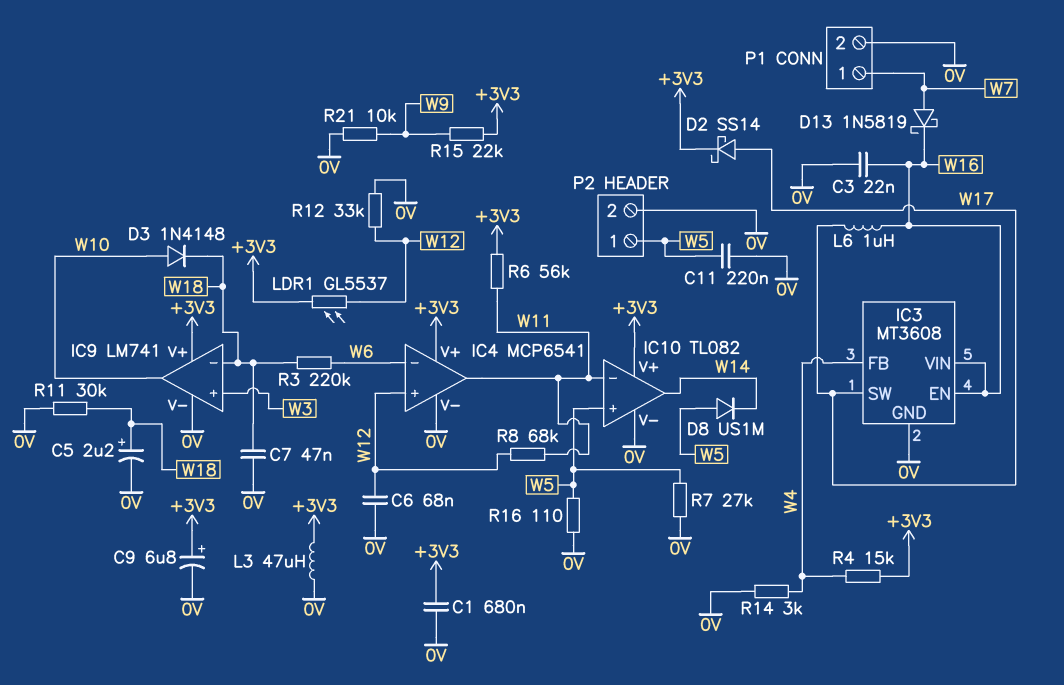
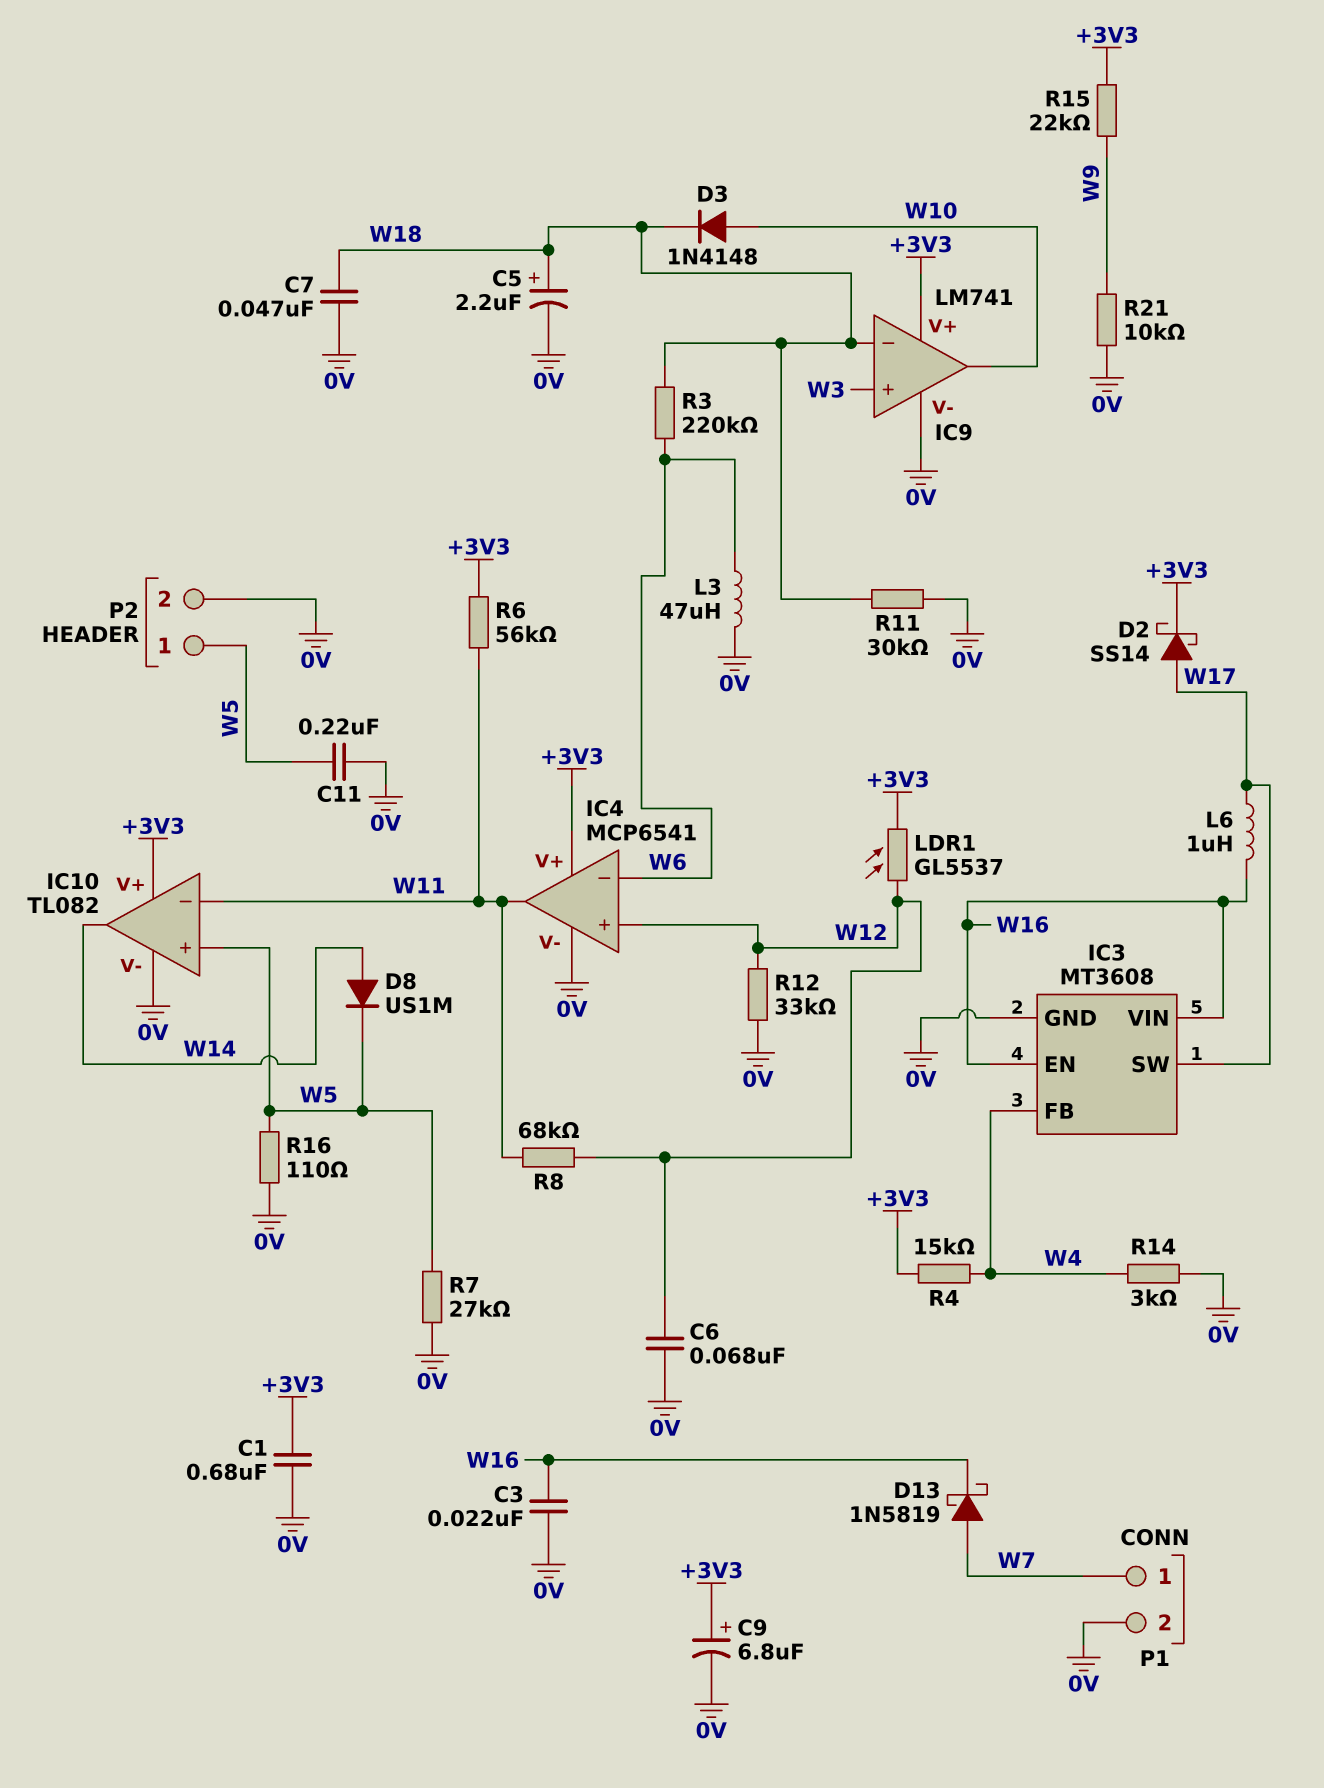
D8: diode US1M (A W5, K W14) -> diode US1M (A W14, K W5)
L3: 47uH (+3V3, 0V) -> 47uH (0V, W6)

